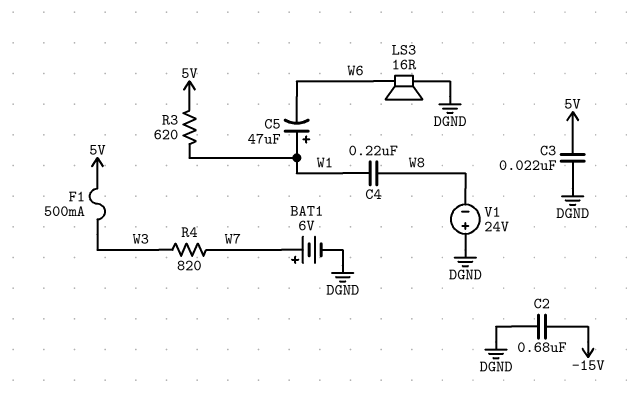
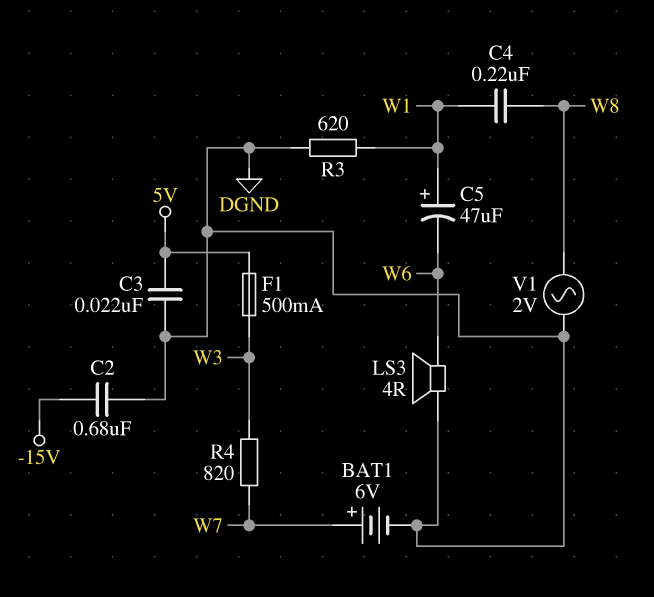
LS3: speaker 16R (DGND, W6) -> speaker 4R (DGND, W6)
R3: 620 (5V, W1) -> 620 (DGND, W1)
V1: 24V (plus DGND, minus W8) -> AC 2V (DGND, W8)

